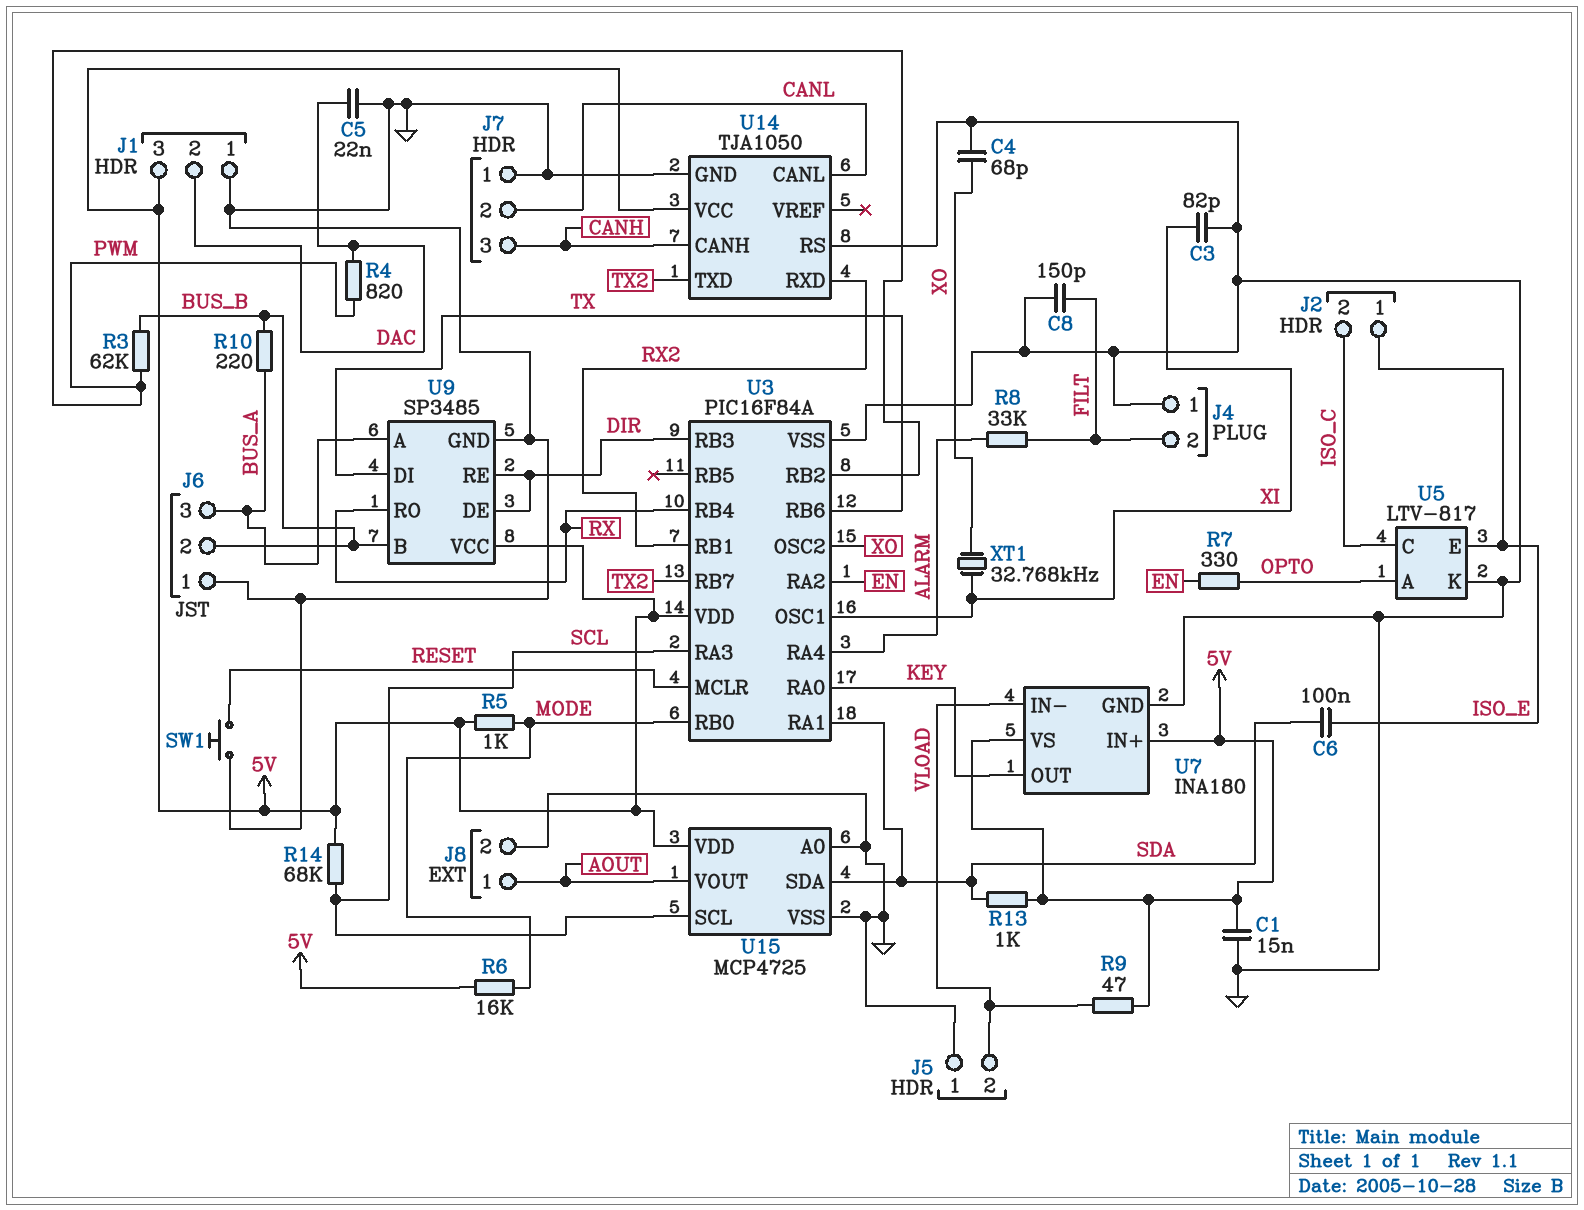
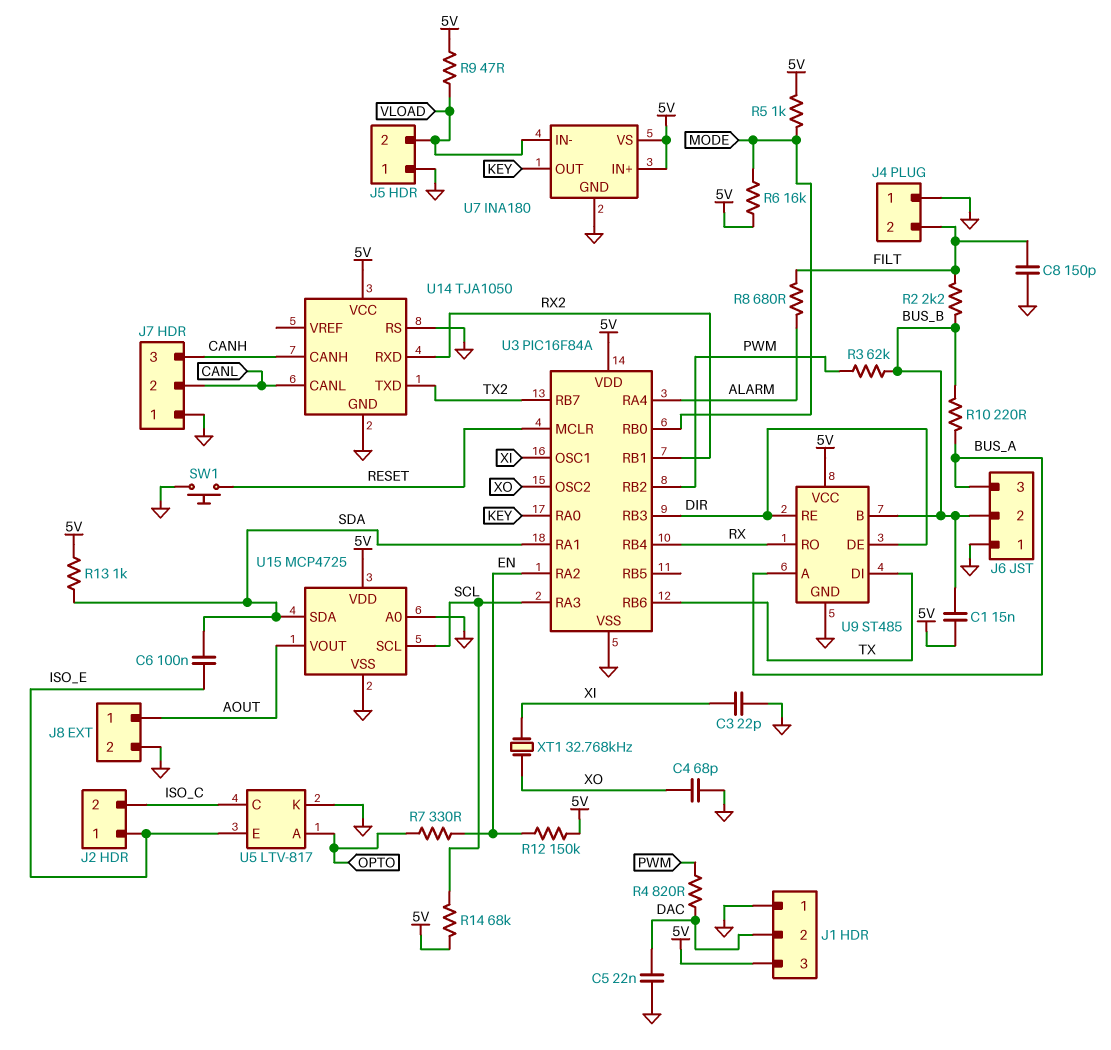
C1: 15nF (5V, GND) -> 15nF (5V, BUS_B)
C3: 82pF (GND, XI) -> 22pF (GND, XI)
R2: none -> 2.2k (BUS_B, FILT)
R8: 33k (ALARM, FILT) -> 680 (ALARM, FILT)
R12: none -> 150k (5V, EN)
U9: SP3485 -> ST485

